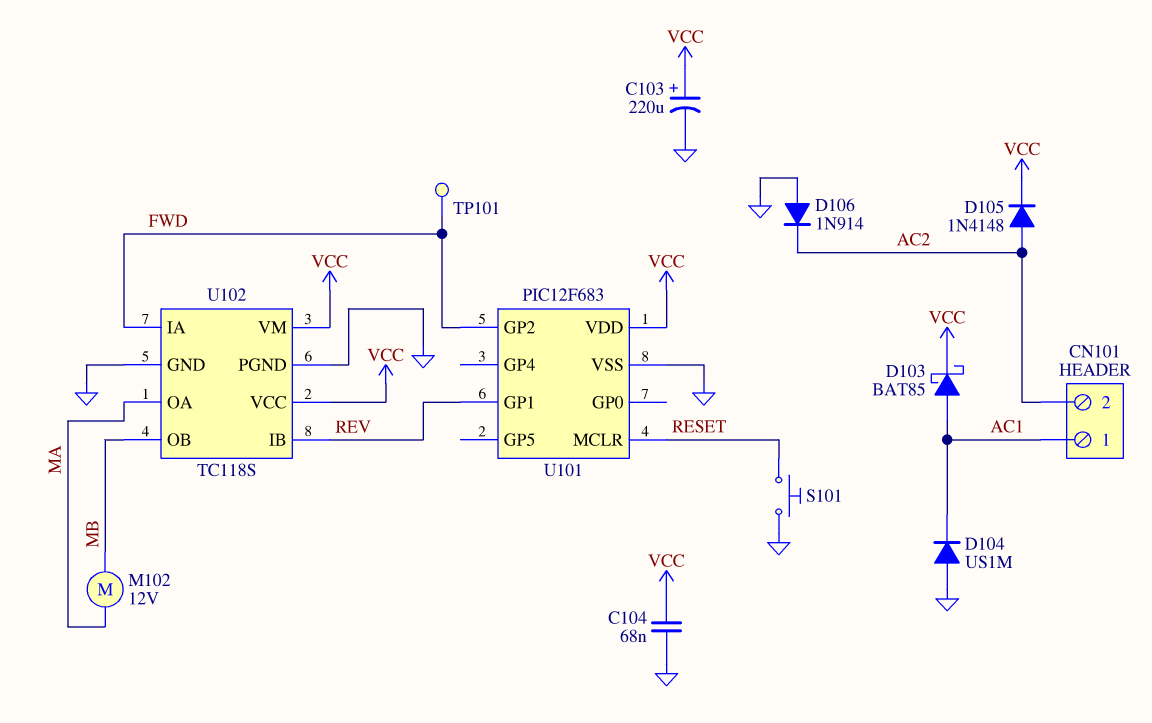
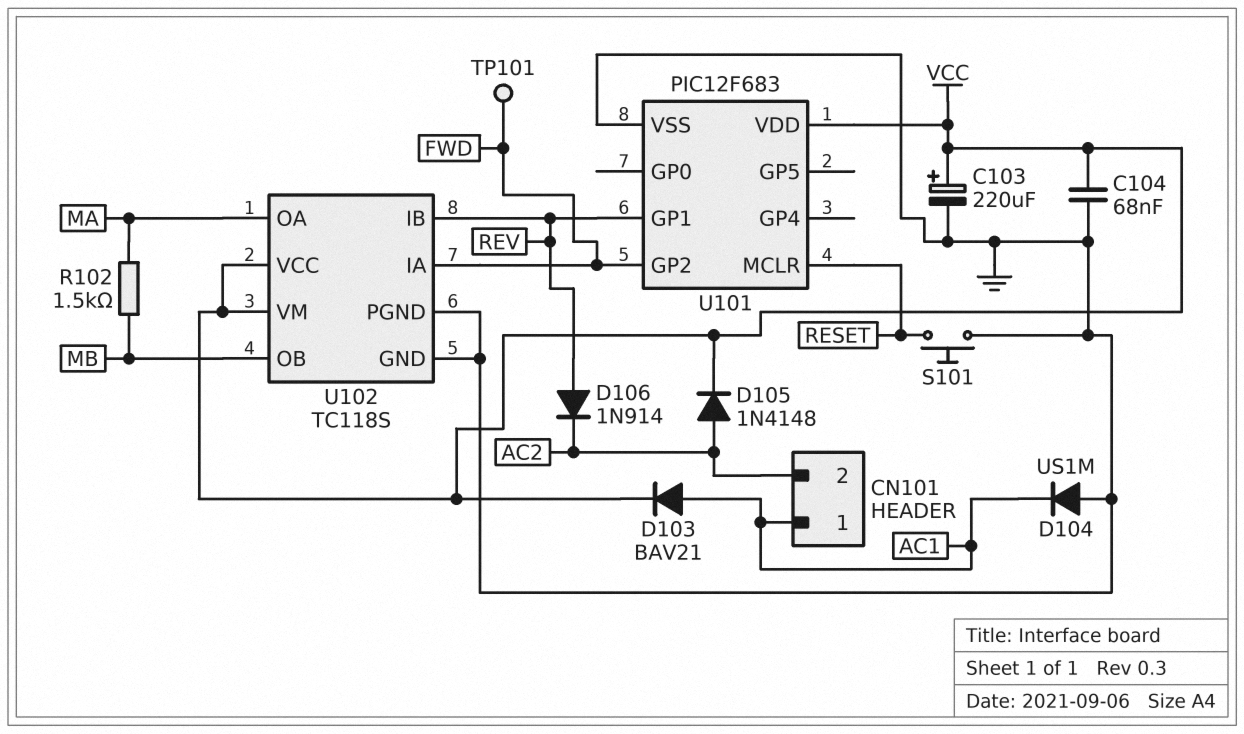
D103: schottky BAT85 (A AC1, K VCC) -> diode BAV21 (A AC1, K VCC)
D106: diode 1N914 (A GND, K AC2) -> diode 1N914 (A REV, K AC2)
M102: motor 12V (MA, MB) -> none
R102: none -> 1.5k (MA, MB)

